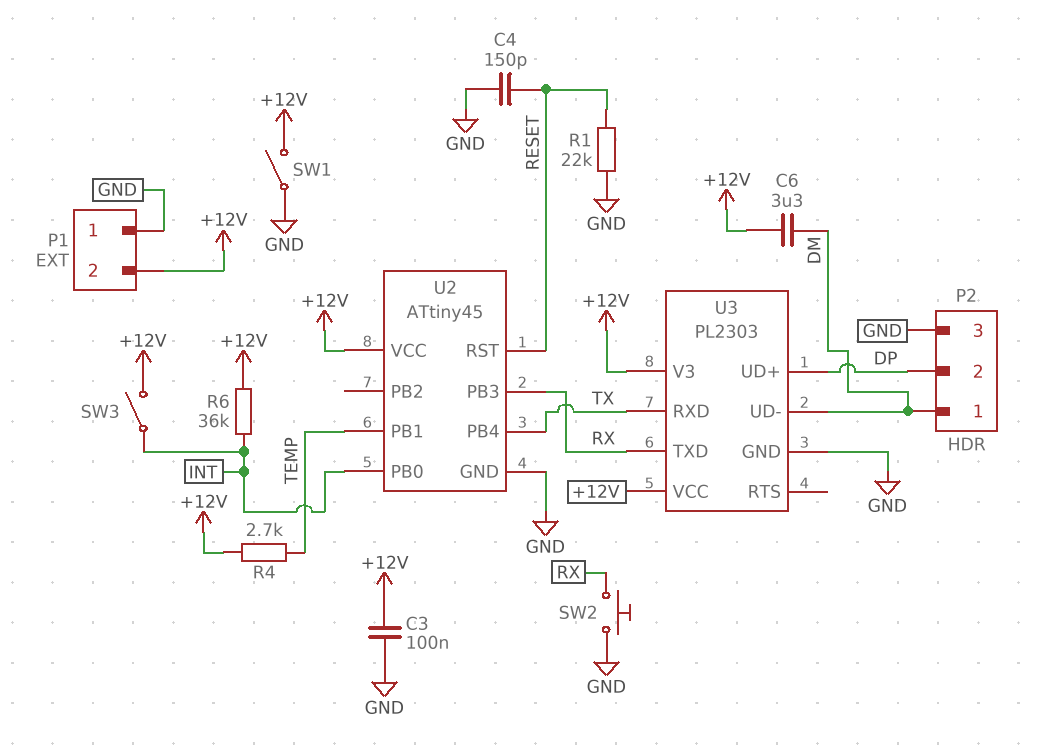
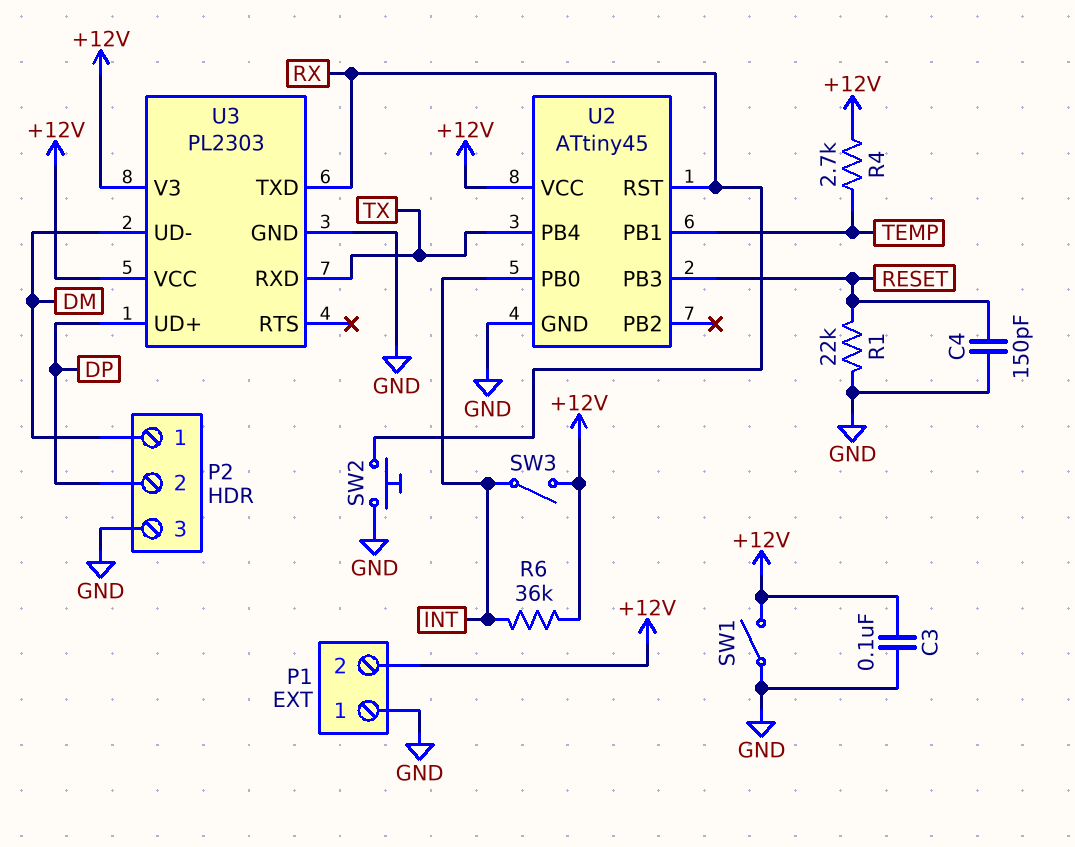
C6: 3.3uF (+12V, DM) -> none
U2 pin PB3: RX -> RESET
U2 pin RST: RESET -> RX

